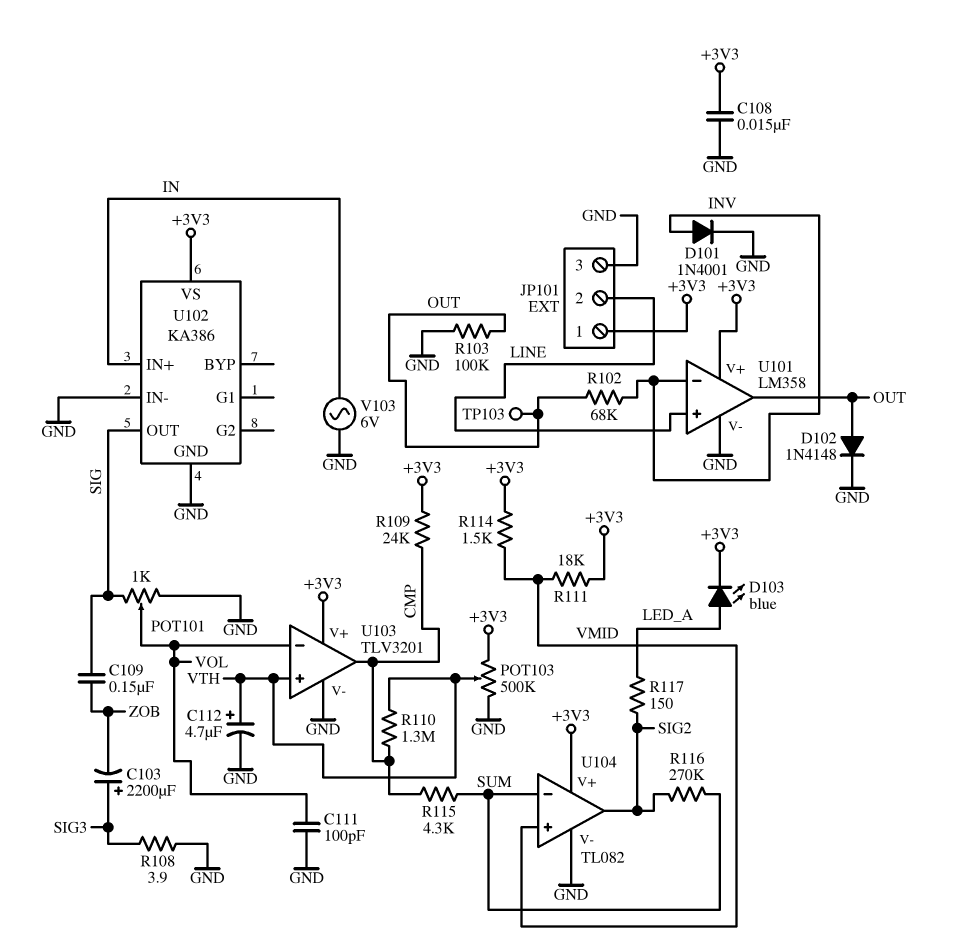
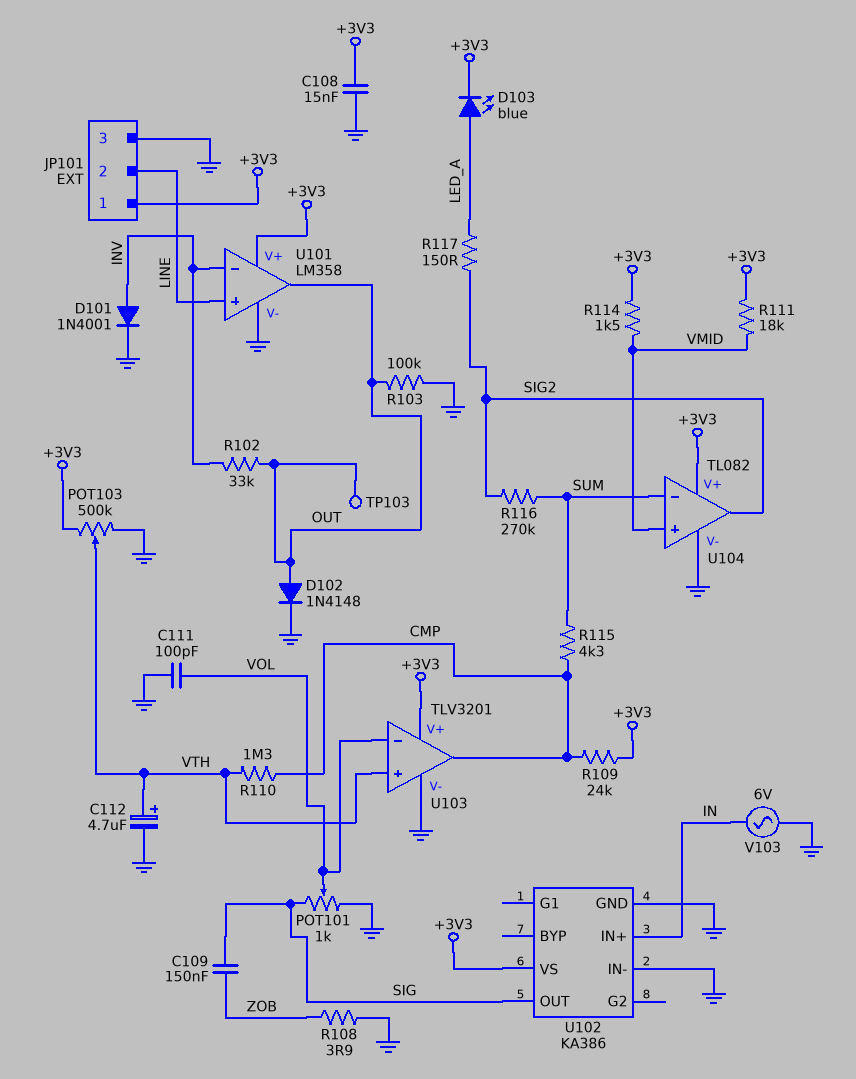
C103: 2200uF (plus SIG3, minus ZOB) -> none
R102: 68k (INV, OUT) -> 33k (INV, OUT)
R108: 3.9 (GND, SIG3) -> 3.9 (GND, ZOB)

